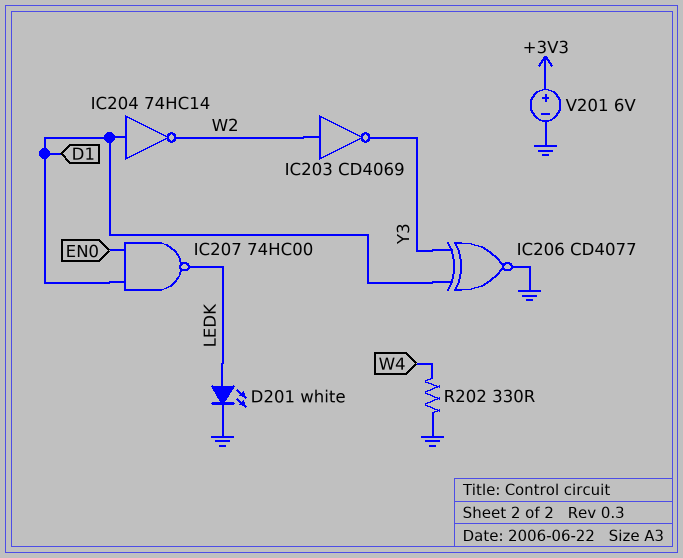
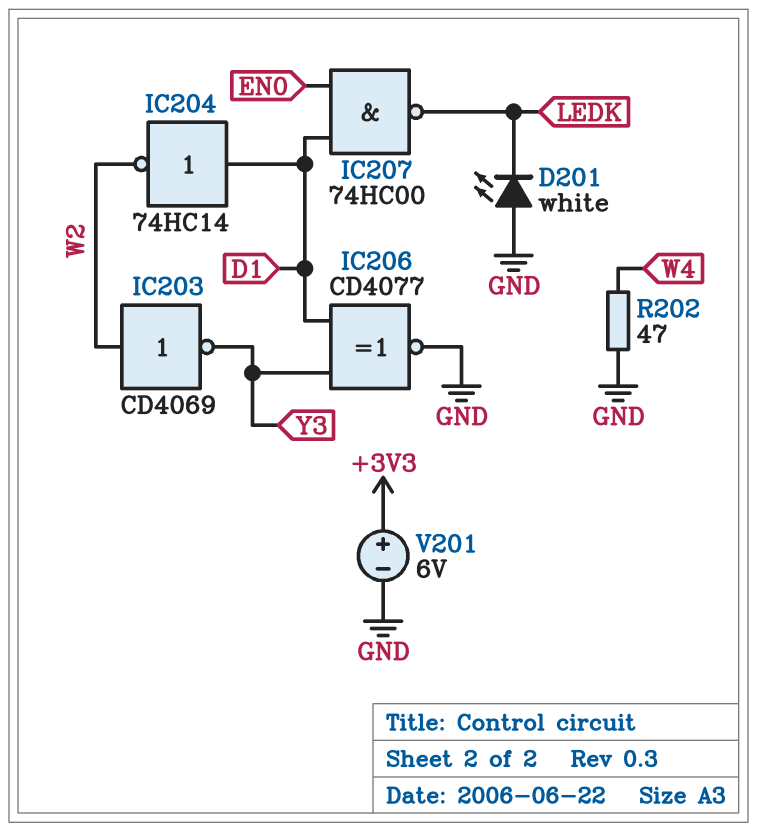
D201: LED white (A LEDK, K GND) -> LED white (A GND, K LEDK)
R202: 330 (GND, W4) -> 47 (GND, W4)

